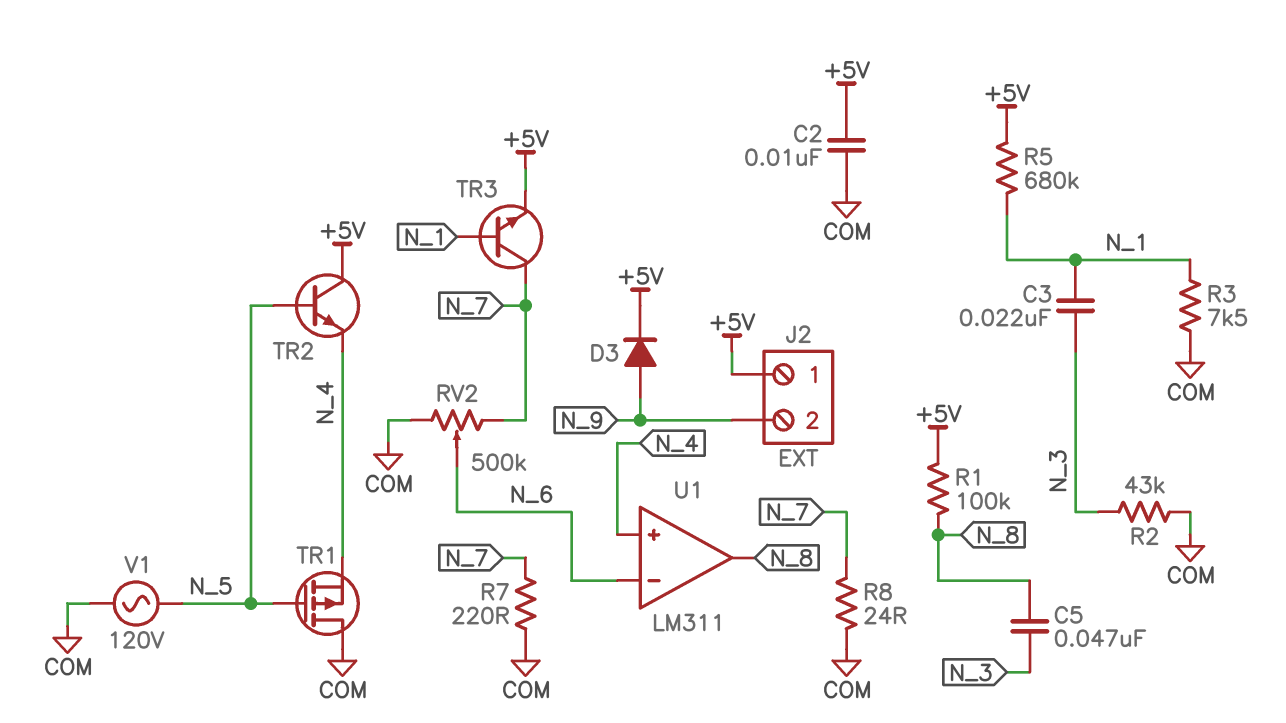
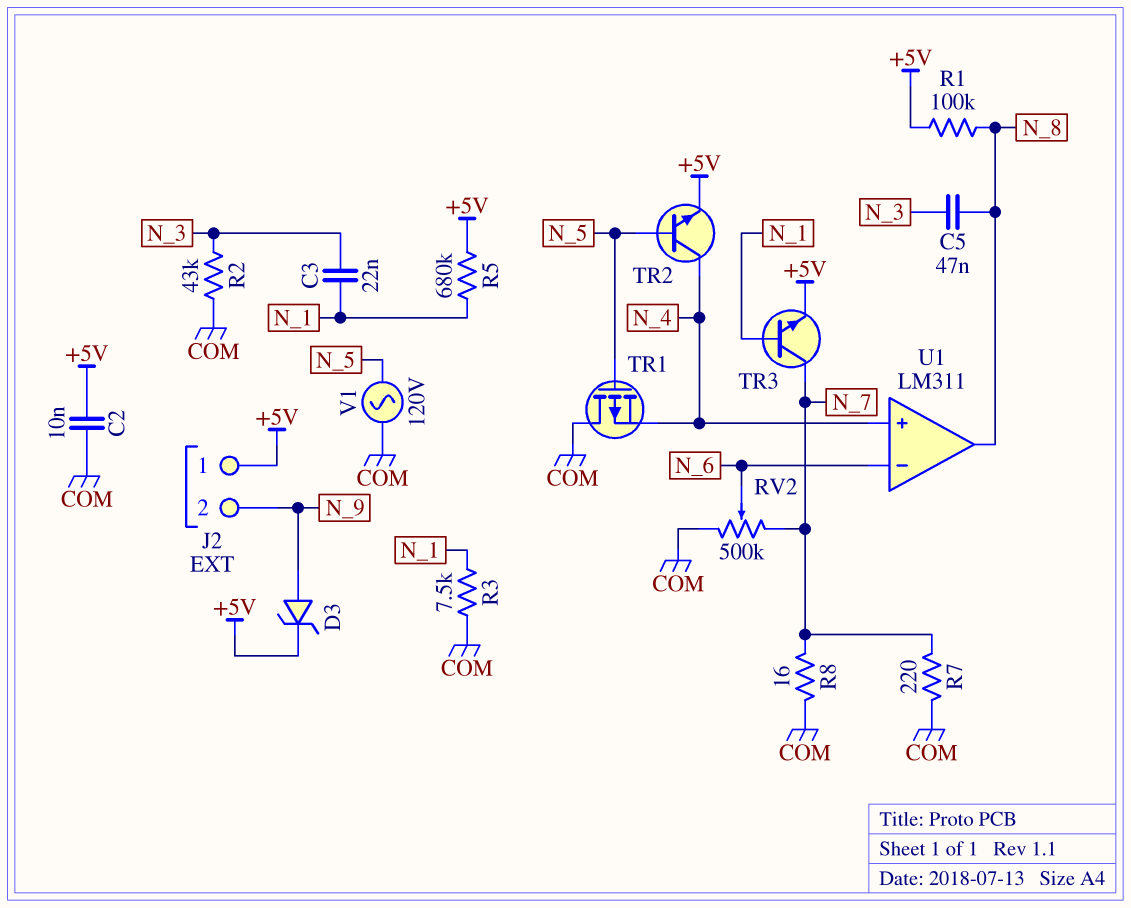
D3: diode (A N_9, K +5V) -> zener (A N_9, K +5V)
R8: 24 (COM, N_7) -> 16 (COM, N_7)
TR2: NPN (B N_5, C +5V, E N_4) -> NPN (B N_5, C N_4, E +5V)

